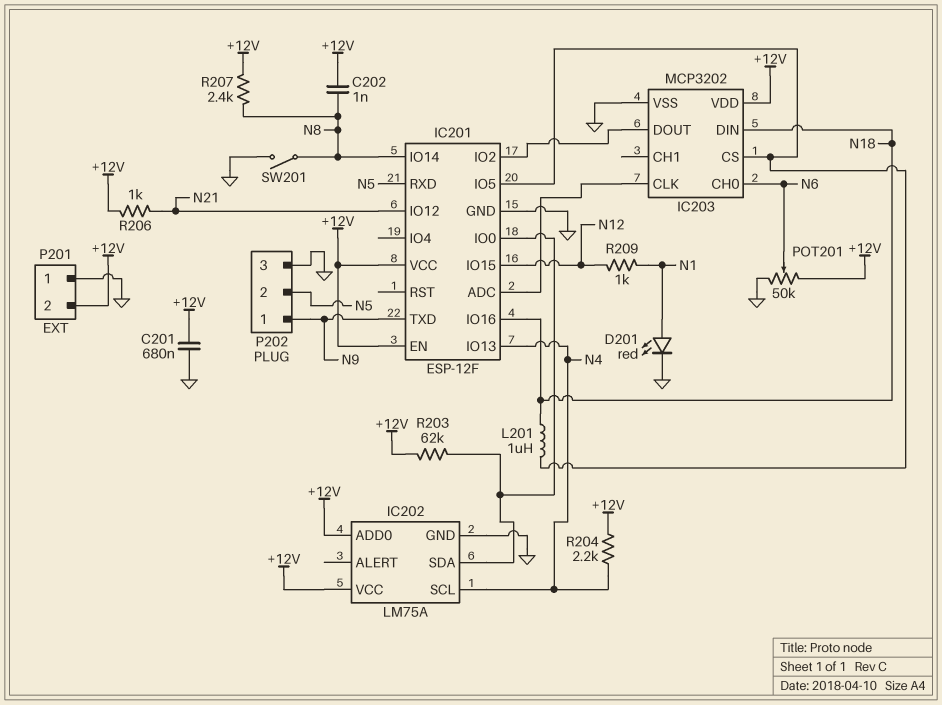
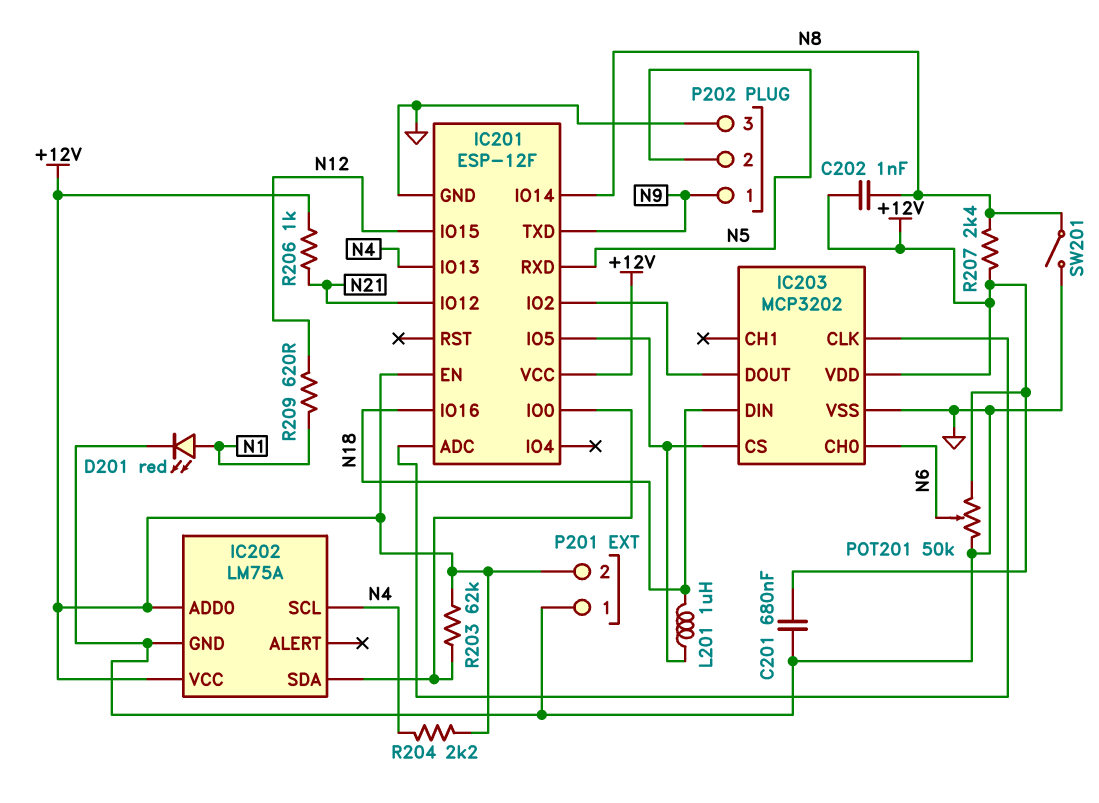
R209: 1k (N1, N12) -> 620 (N1, N12)

